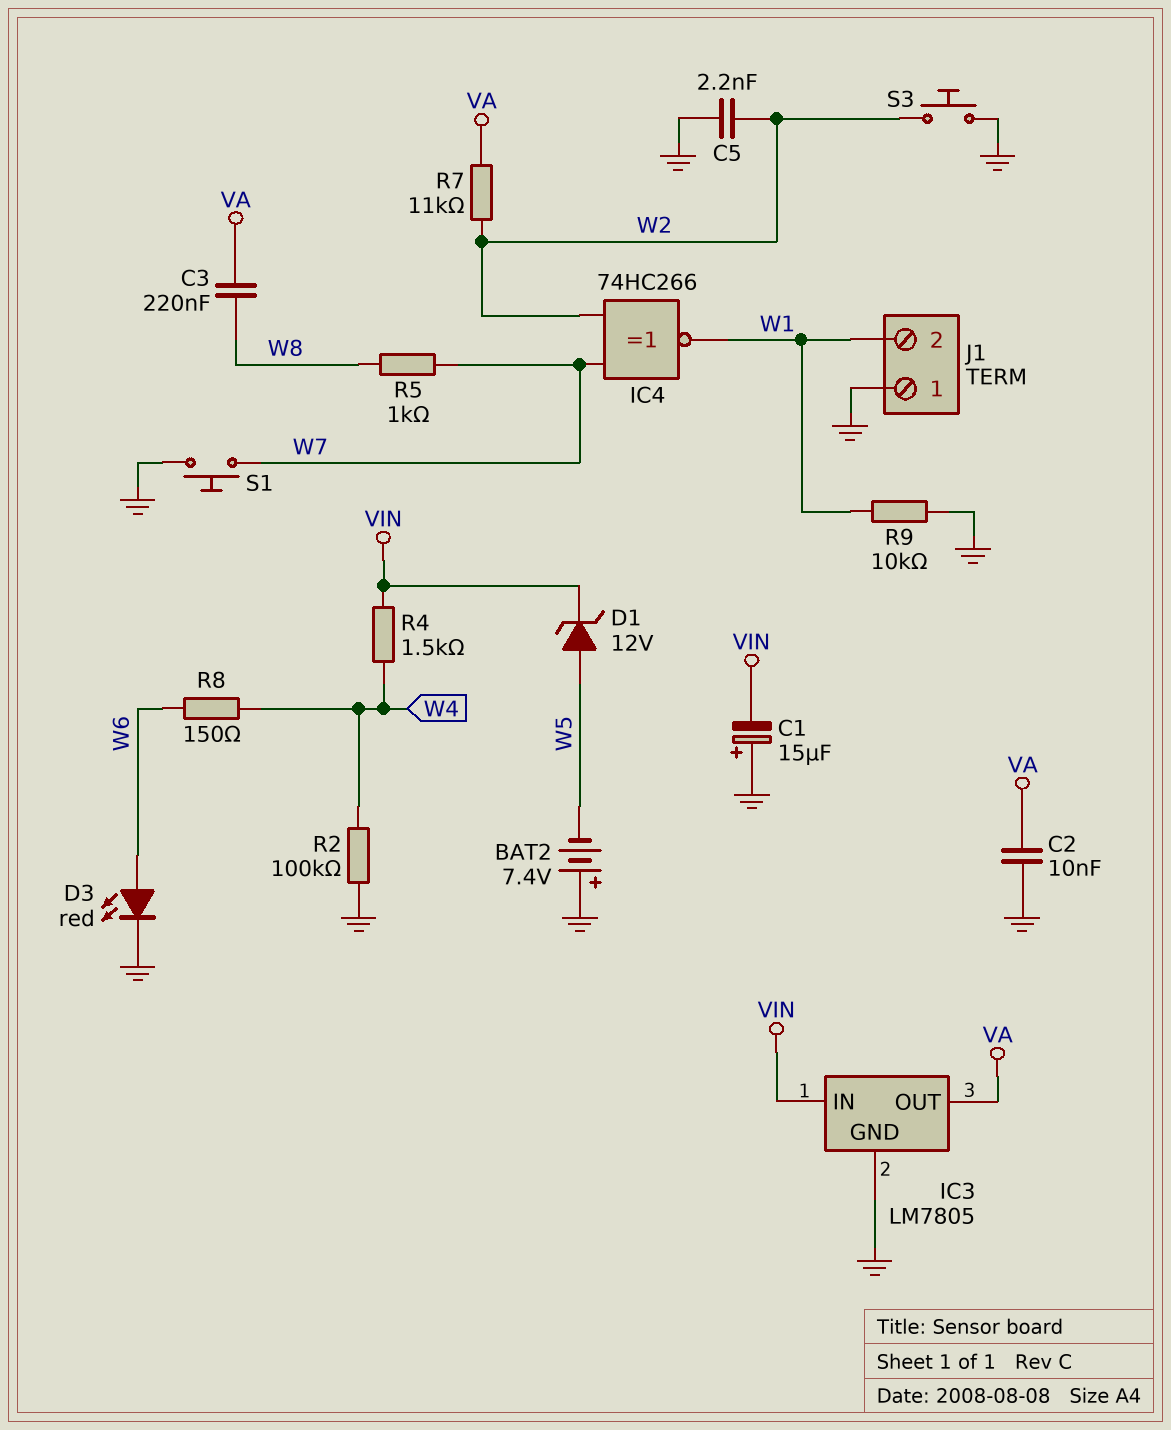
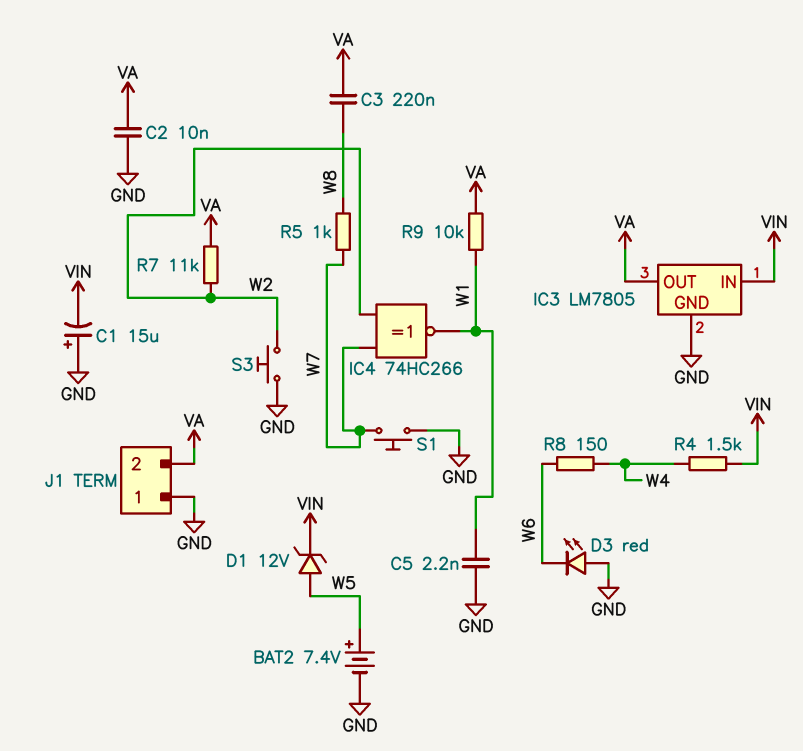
BAT2: 7.4V (plus GND, minus W5) -> 7.4V (plus W5, minus GND)
C5: 2.2nF (GND, W2) -> 2.2nF (GND, W1)
D3: LED red (A W6, K GND) -> LED red (A GND, K W6)
J1 pin 2: W1 -> VA
R2: 100k (GND, W4) -> none
R9: 10k (GND, W1) -> 10k (VA, W1)

